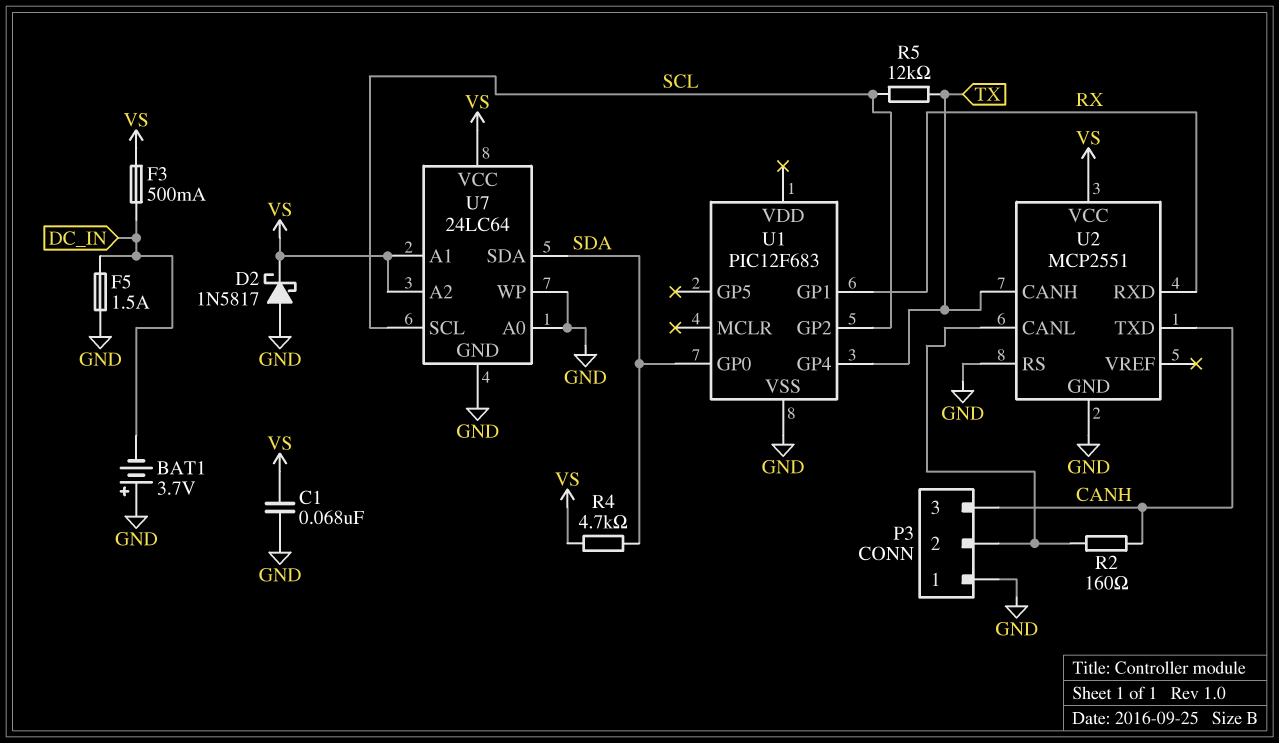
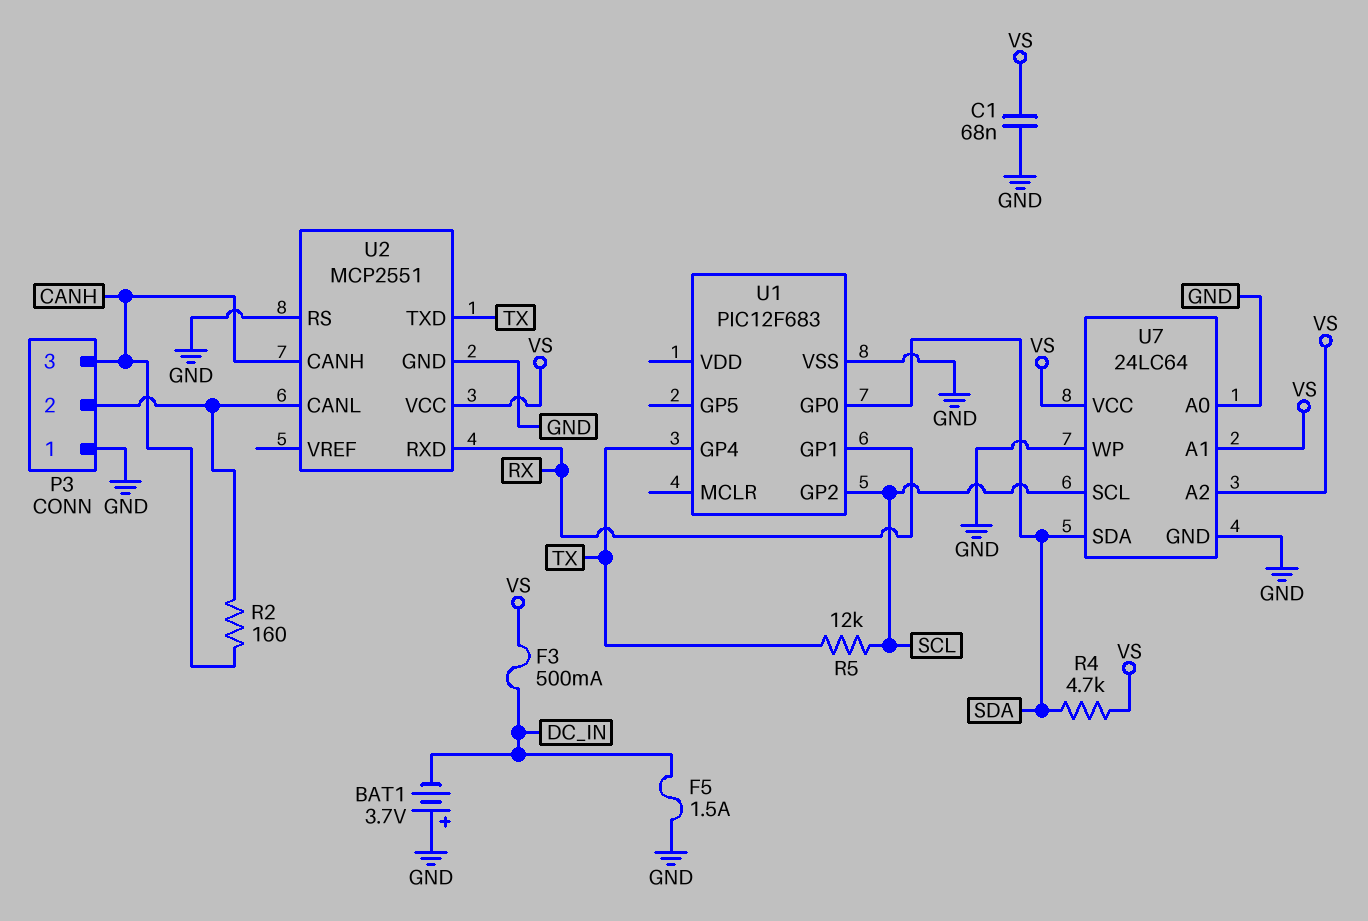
D2: schottky 1N5817 (A GND, K VS) -> none
U2 pin CANH: TX -> CANH
U2 pin TXD: CANH -> TX

